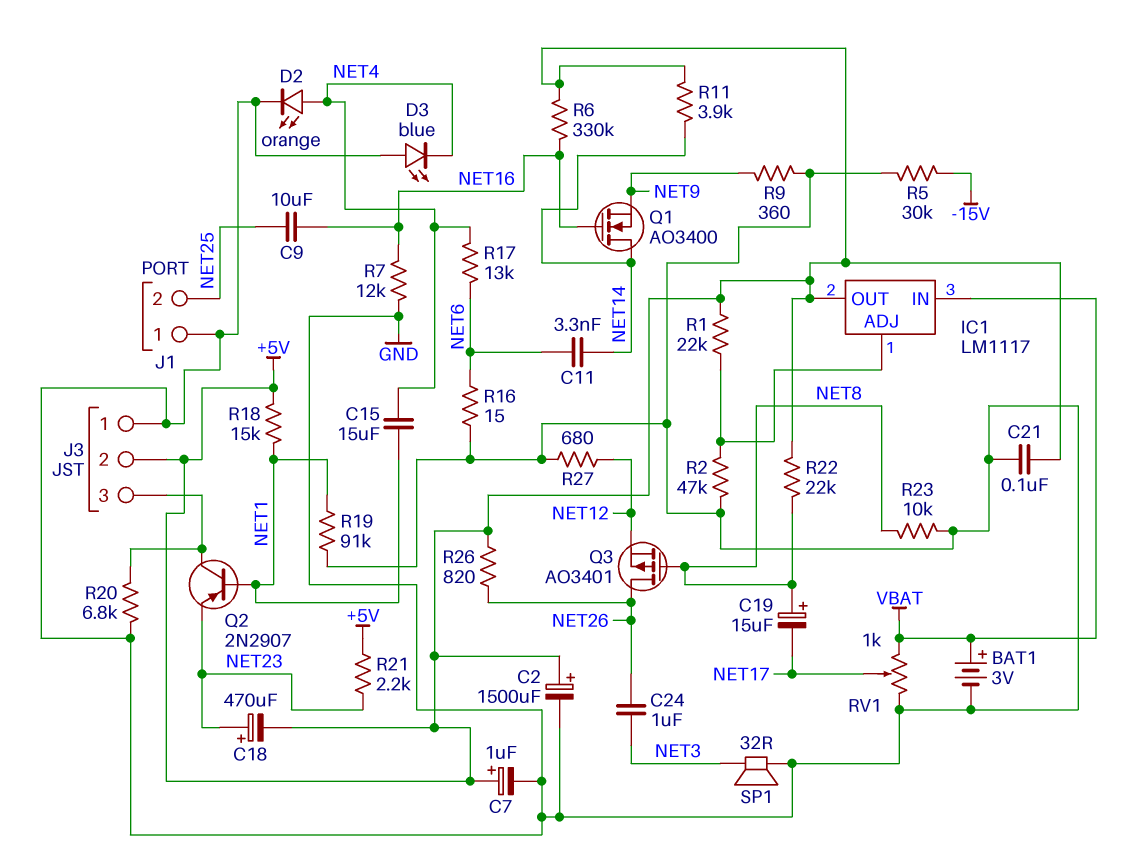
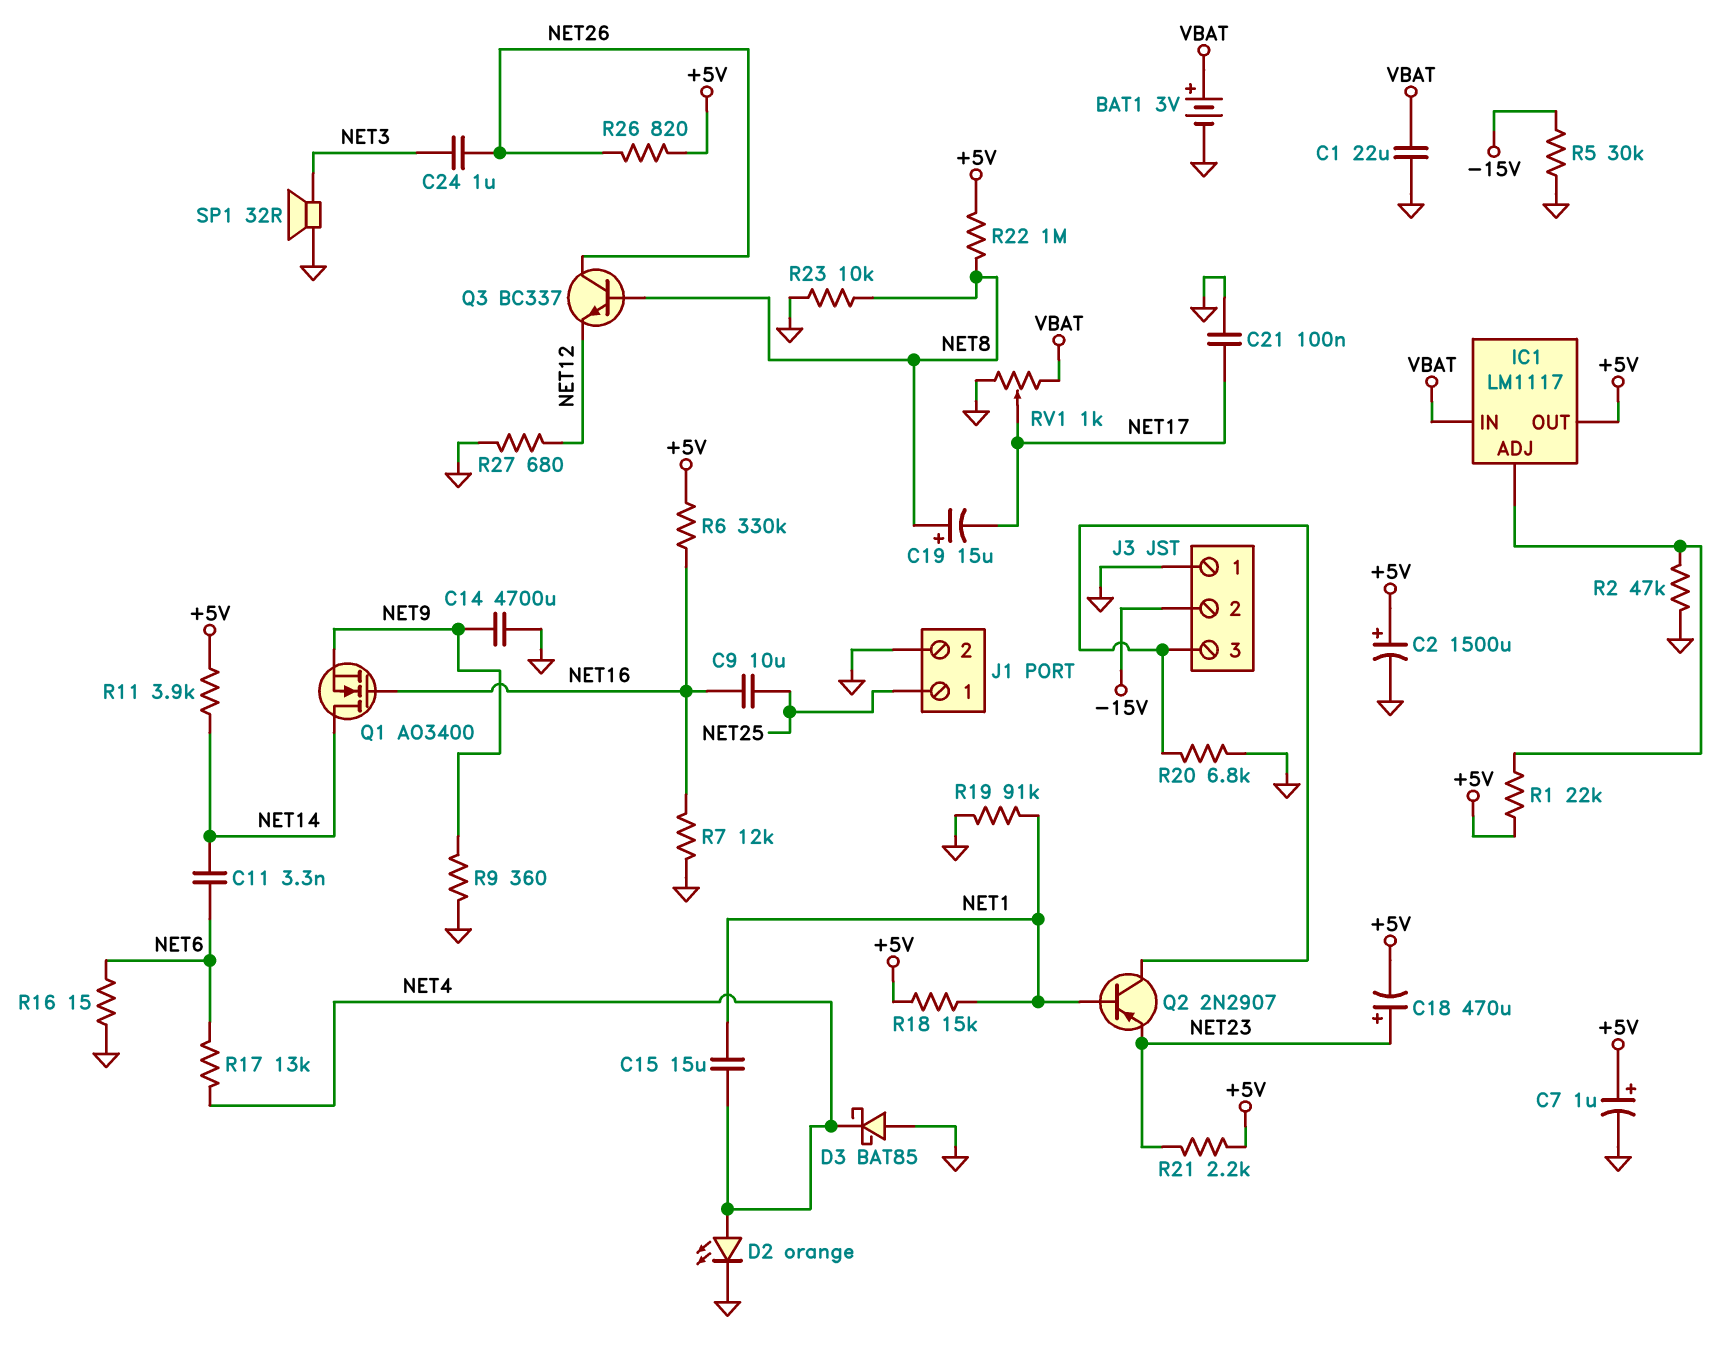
C1: none -> 22uF (GND, VBAT)
C14: none -> 4700uF (GND, NET9)
C21: 100nF (+5V, GND) -> 100nF (GND, NET17)
D3: LED blue (A GND, K NET4) -> schottky BAT85 (A GND, K NET4)
J1 pin 1: GND -> NET25
J1 pin 2: NET25 -> GND
J3 pin 2: +5V -> -15V
Q3: PMOS AO3401 (G NET8, D NET26, S NET12) -> NPN BC337 (B NET8, C NET26, E NET12)
R22: 22k (+5V, NET8) -> 1M (+5V, NET8)

